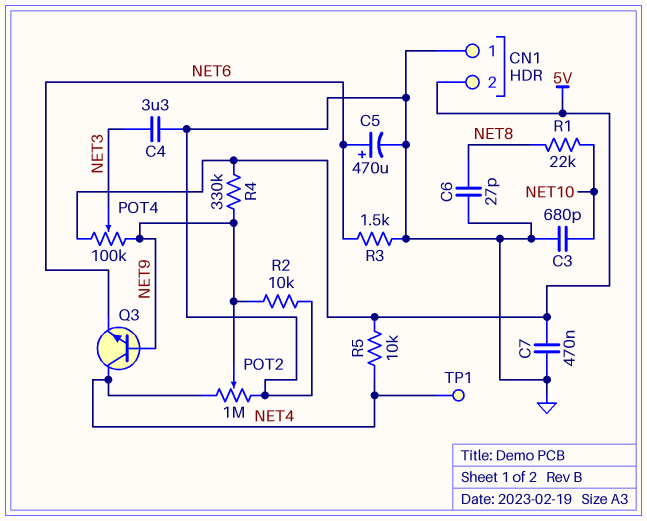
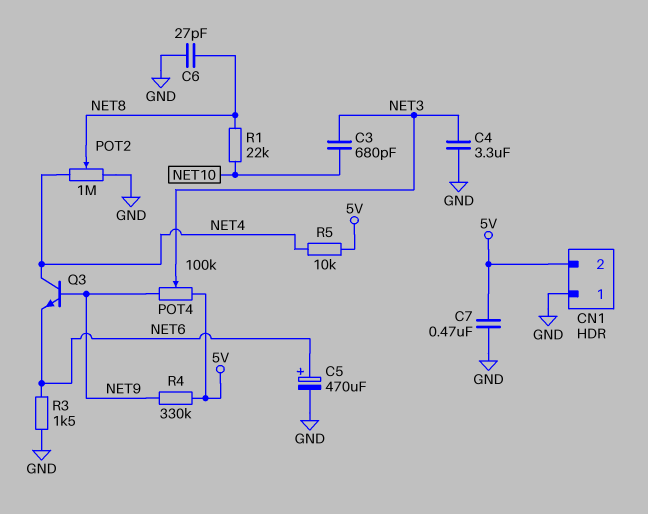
C3: 680pF (GND, NET10) -> 680pF (NET3, NET10)
POT2: 1M (GND, NET4, wiper NET9) -> 1M (GND, NET4, wiper NET8)
R2: 10k (GND, NET9) -> none
TP1: test point (NET4) -> none

